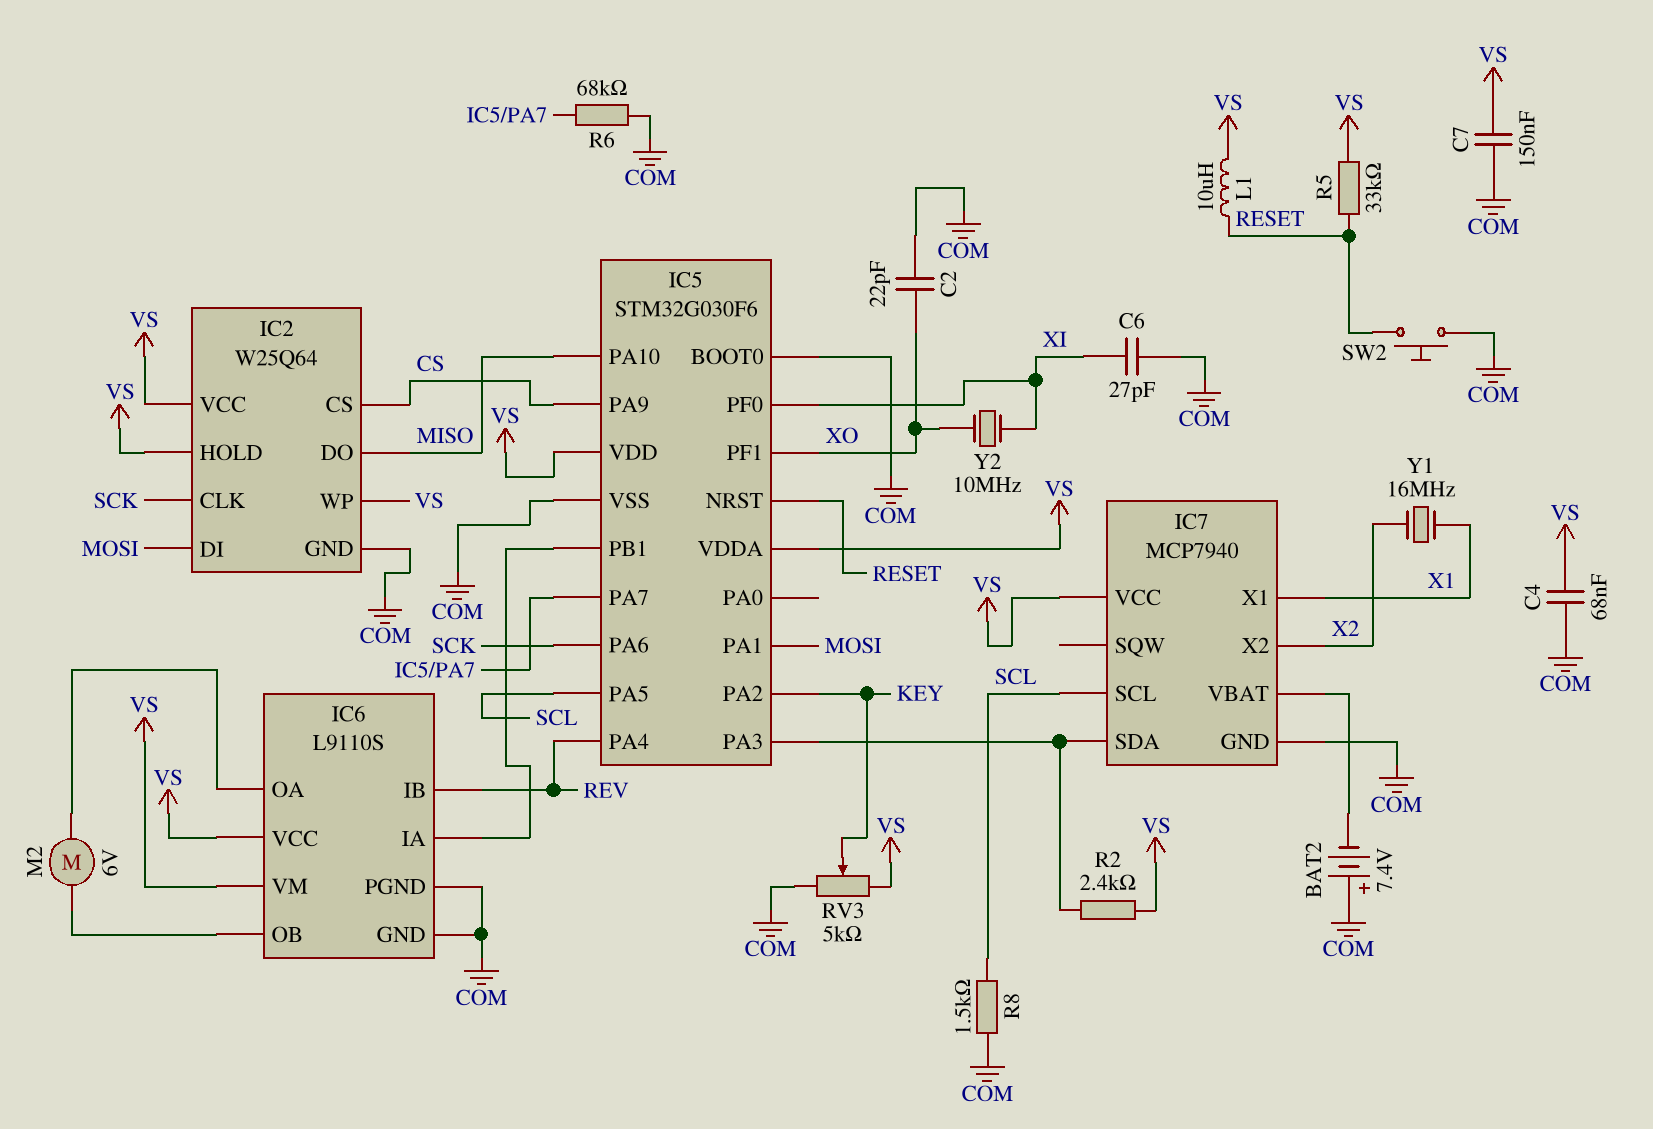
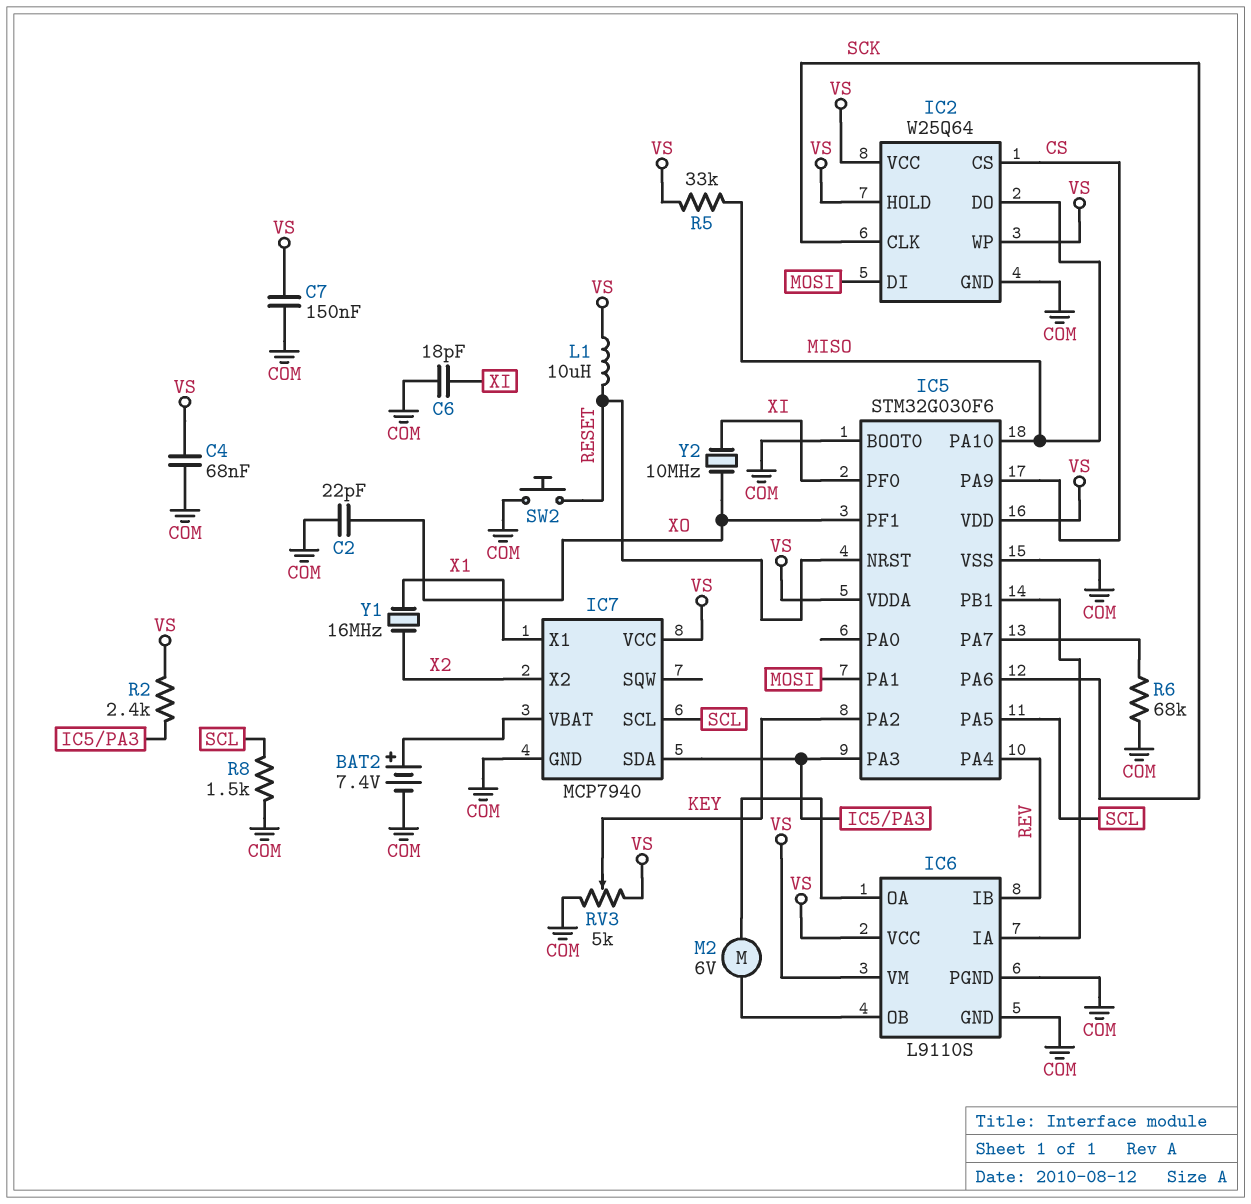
BAT2: 7.4V (plus COM, minus IC7/VBAT) -> 7.4V (plus IC7/VBAT, minus COM)
C6: 27pF (COM, XI) -> 18pF (COM, XI)
R5: 33k (RESET, VS) -> 33k (MISO, VS)

